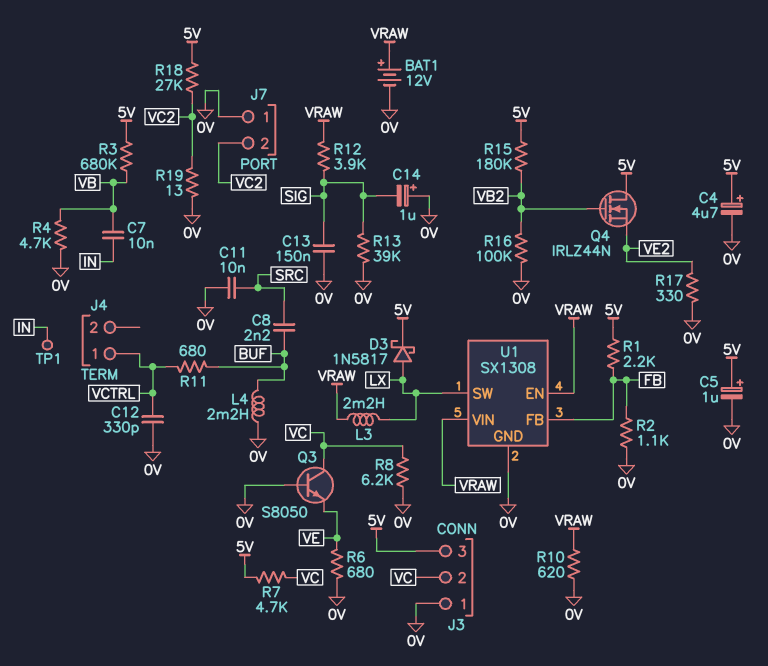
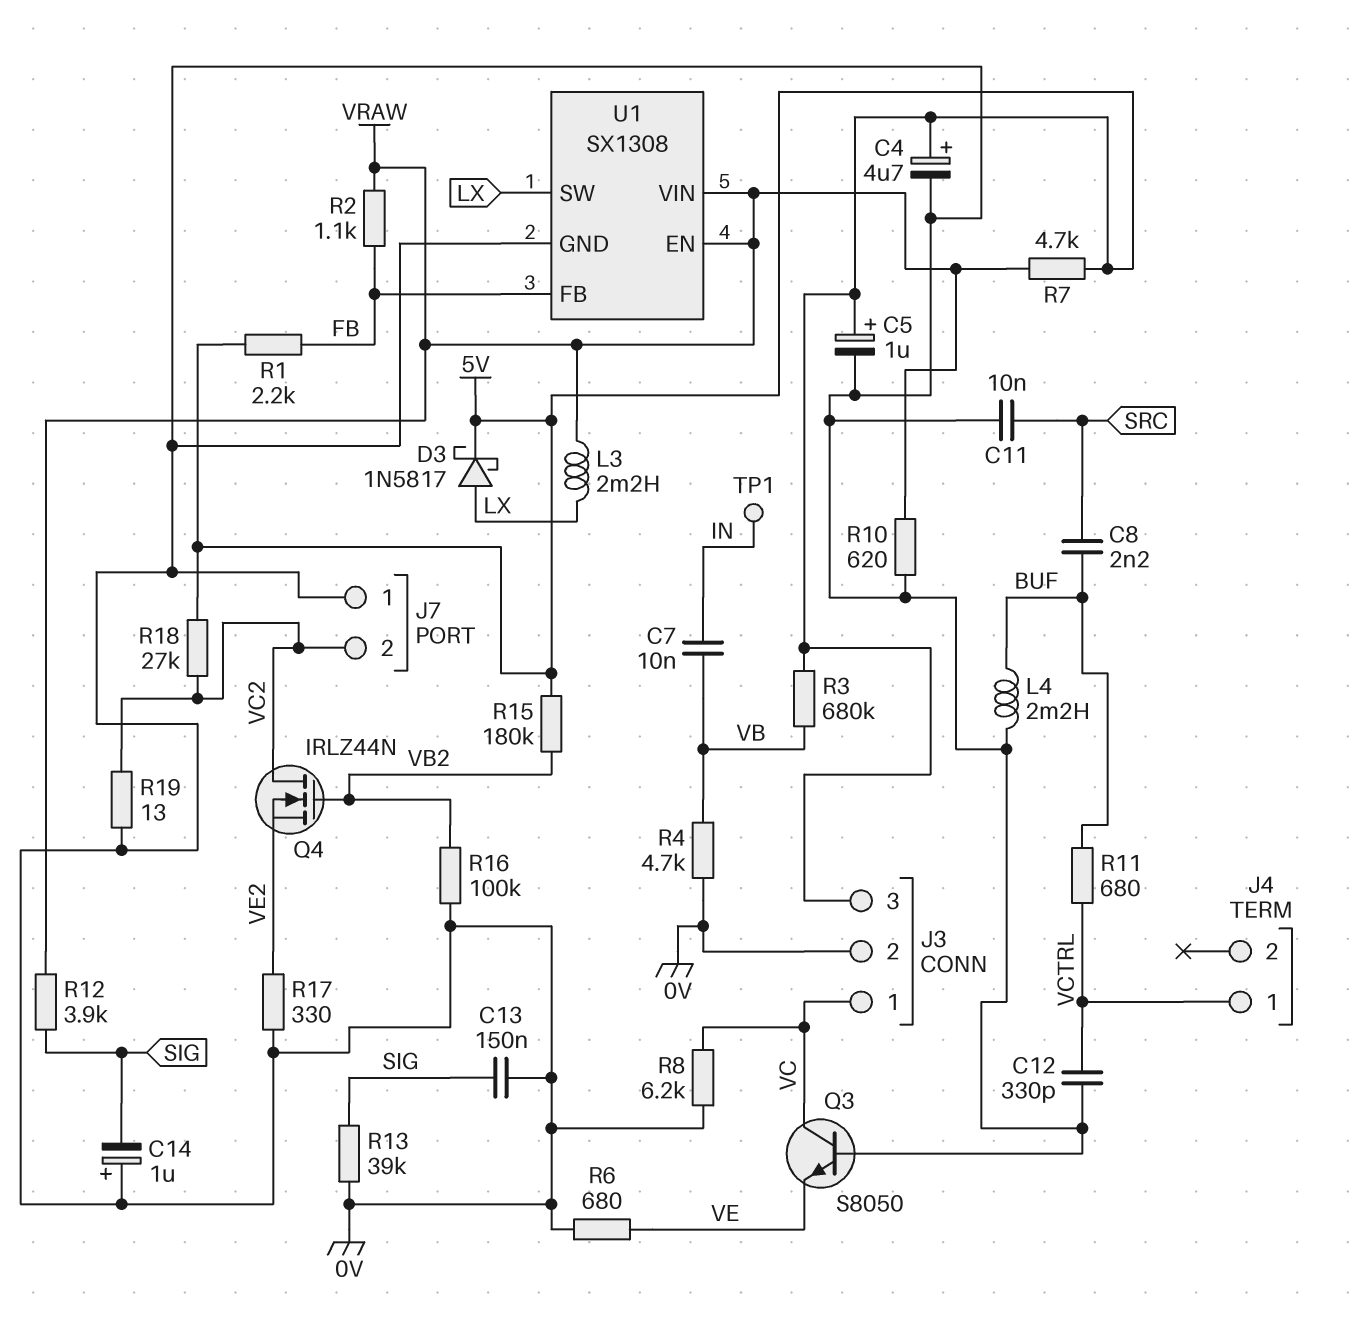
BAT1: 12V (plus VRAW, minus 0V) -> none
J3 pin 1: 0V -> VC
J3 pin 2: VC -> 0V
Q4: NMOS IRLZ44N (G VB2, D 5V, S VE2) -> NMOS IRLZ44N (G VB2, D VC2, S VE2)
R2: 1.1k (0V, FB) -> 1.1k (FB, VRAW)
R7: 4.7k (5V, VC) -> 4.7k (5V, VRAW)

